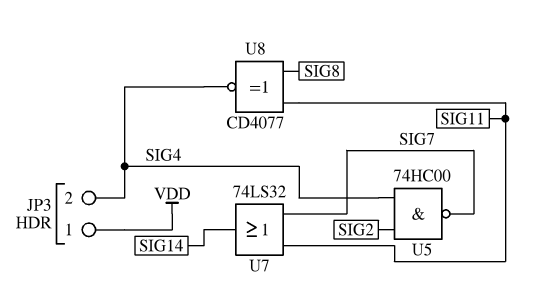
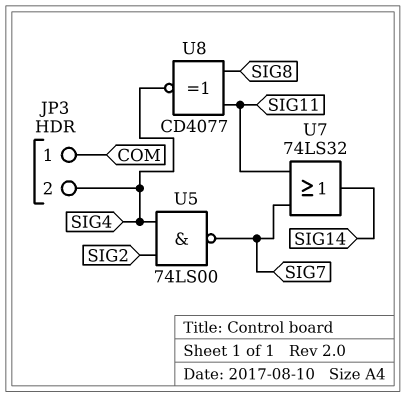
JP3 pin 1: VDD -> COM
U5: NAND 74HC00 (in SIG2, in SIG4, out SIG7) -> NAND 74LS00 (in SIG2, in SIG4, out SIG7)

